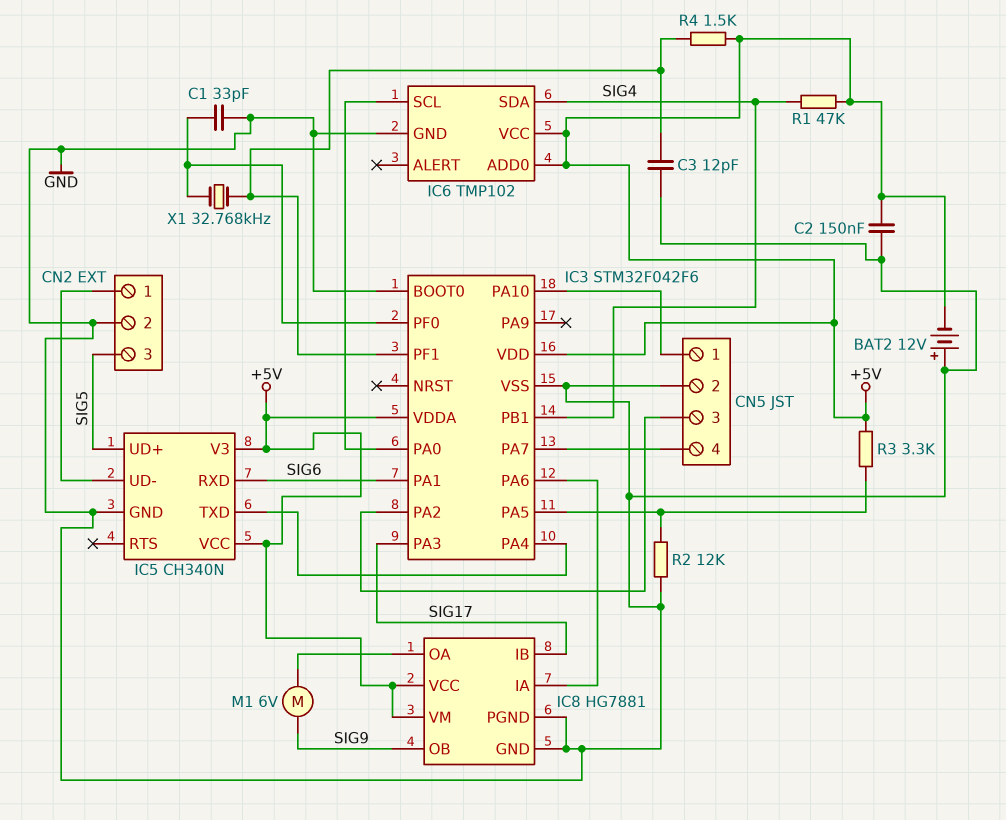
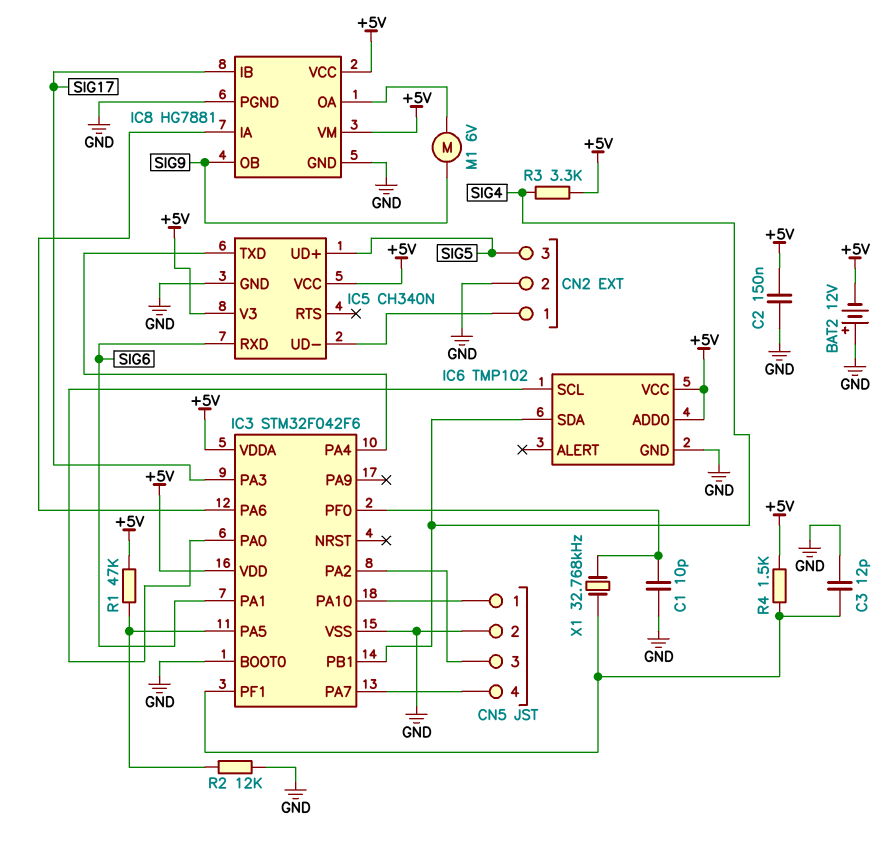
C1: 33pF (GND, IC3/PF0) -> 10pF (GND, IC3/PF0)
R1: 47k (+5V, SIG4) -> 47k (+5V, IC3/PA5)
R3: 3.3k (+5V, IC3/PA5) -> 3.3k (+5V, SIG4)

